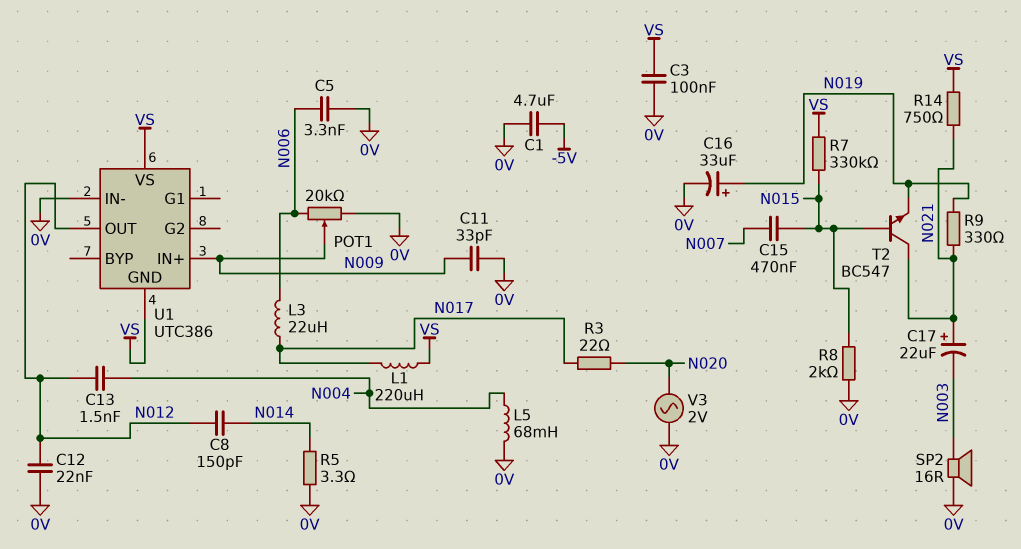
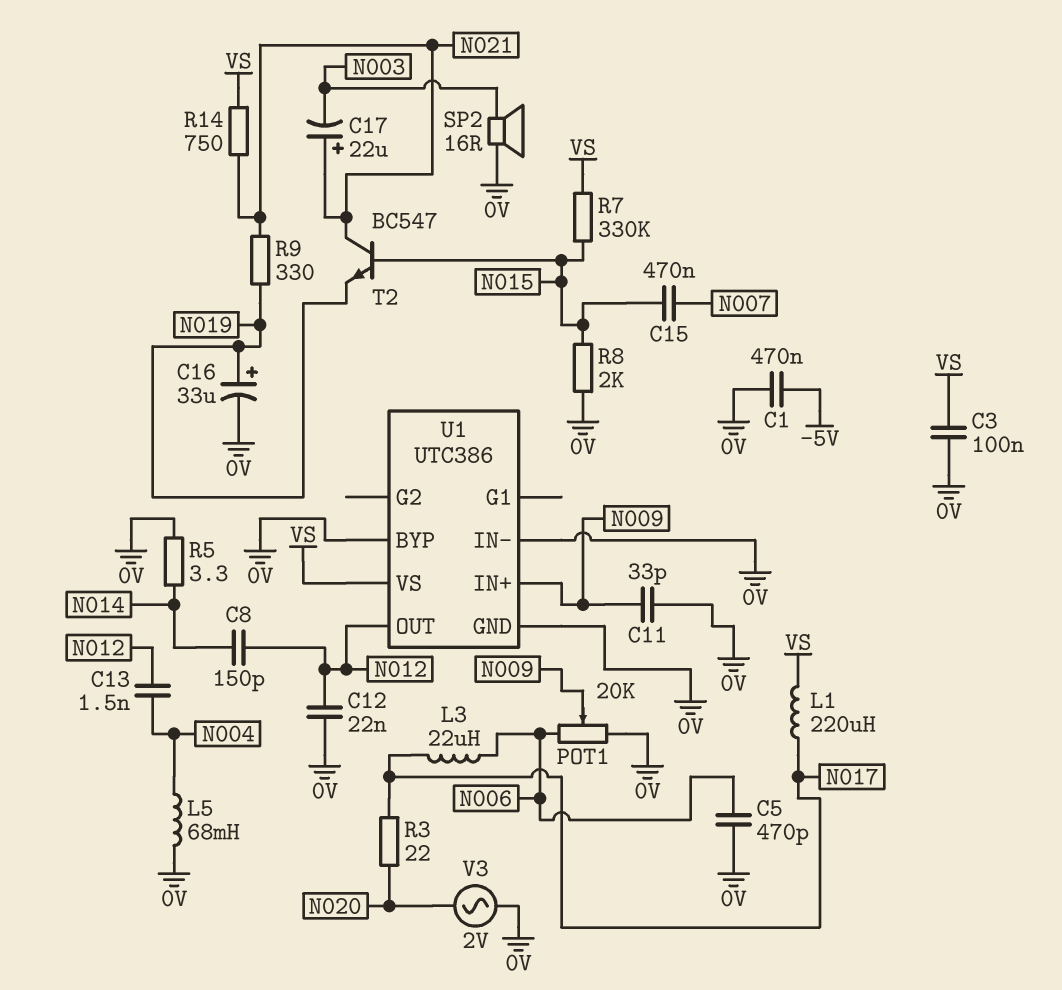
C1: 4.7uF (-5V, 0V) -> 470nF (-5V, 0V)
C5: 3.3nF (0V, N006) -> 470pF (0V, N006)
U1 pin BYP: none -> 0V
U1 pin GND: VS -> 0V

